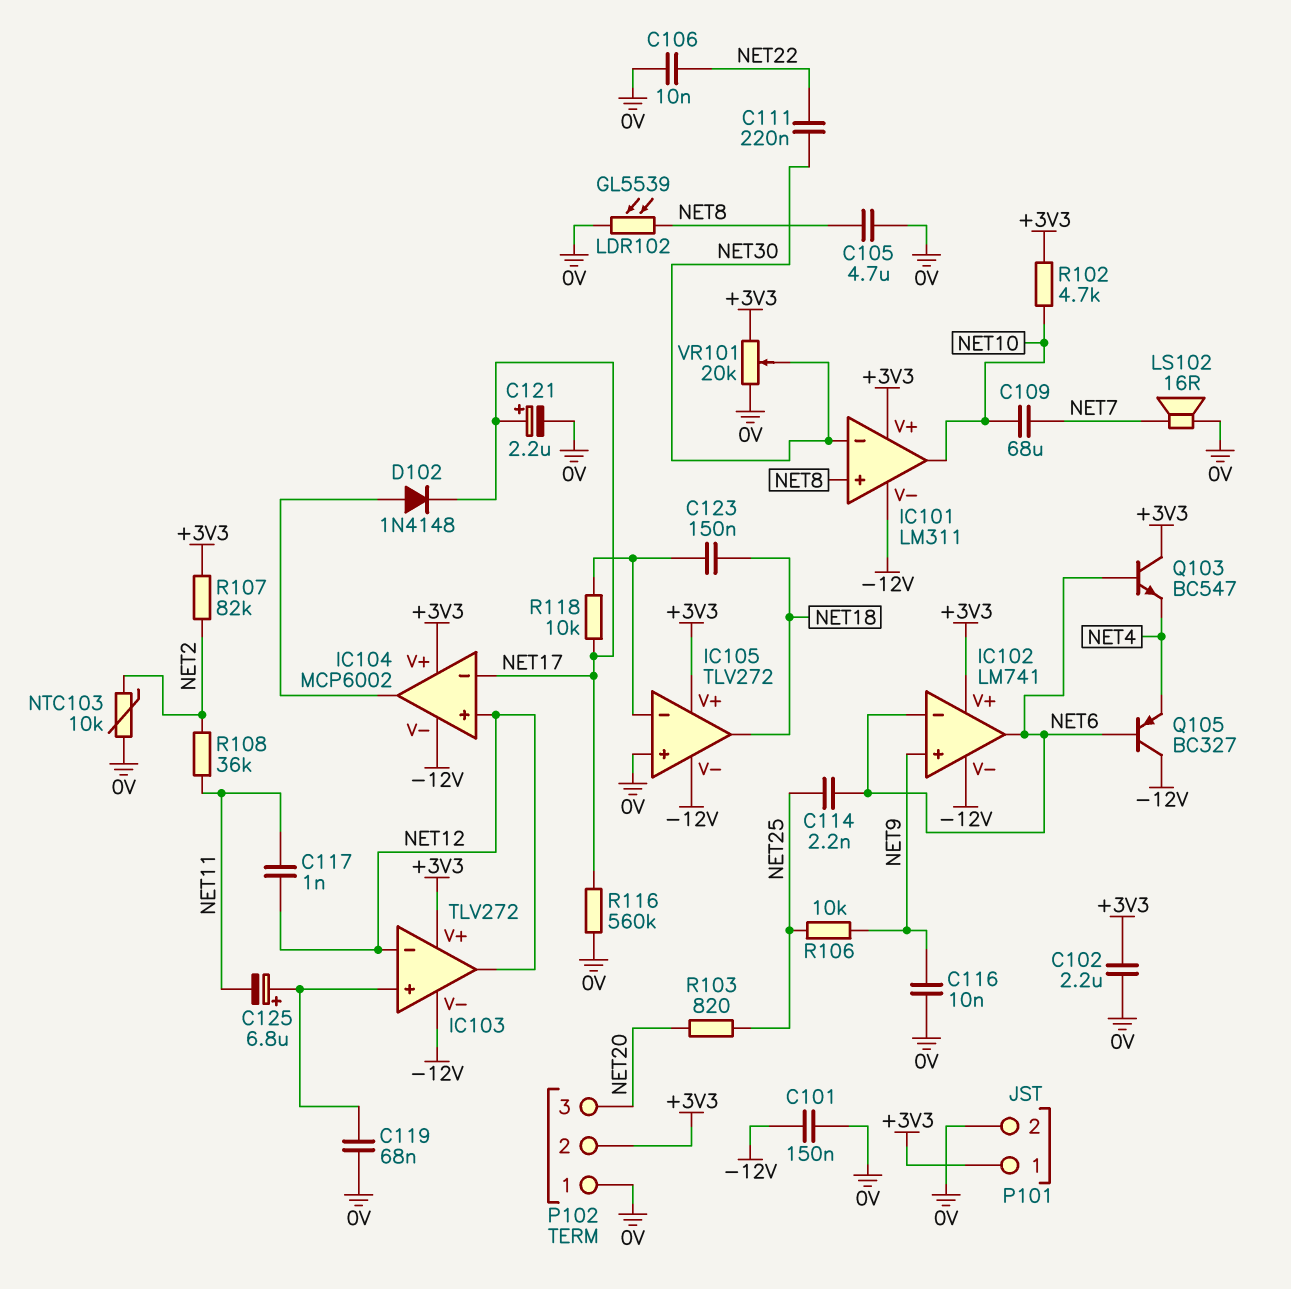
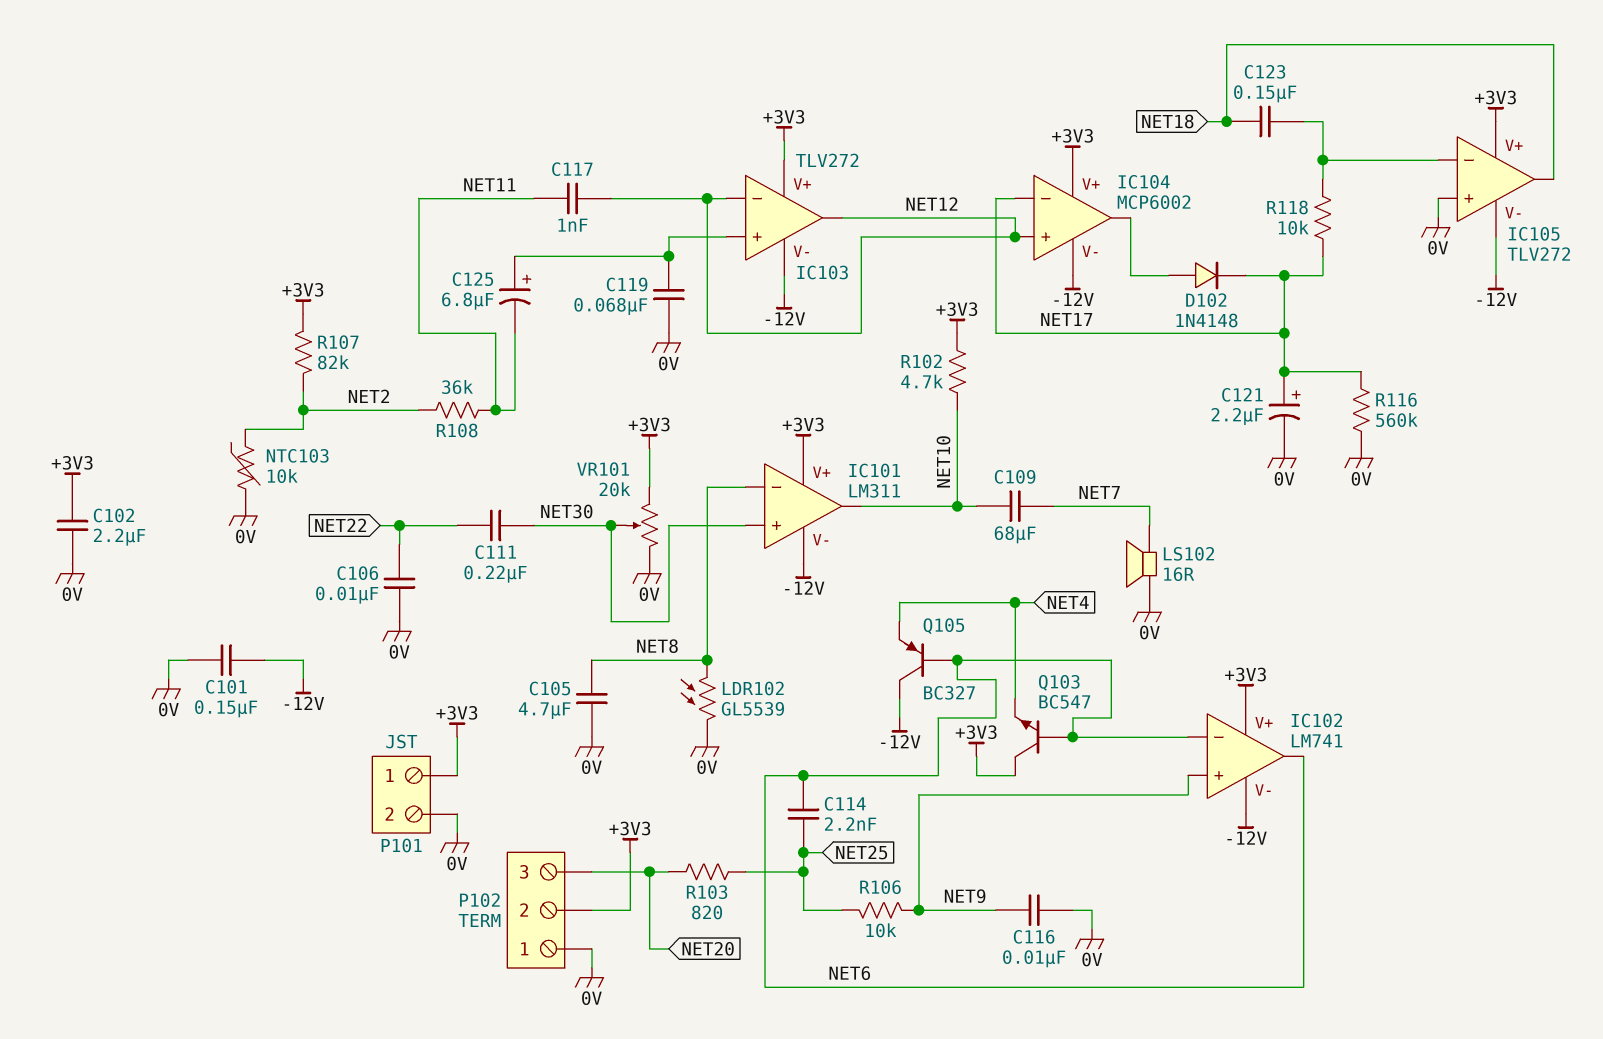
IC101 pin in+: NET8 -> NET30
IC101 pin in-: NET30 -> NET8

